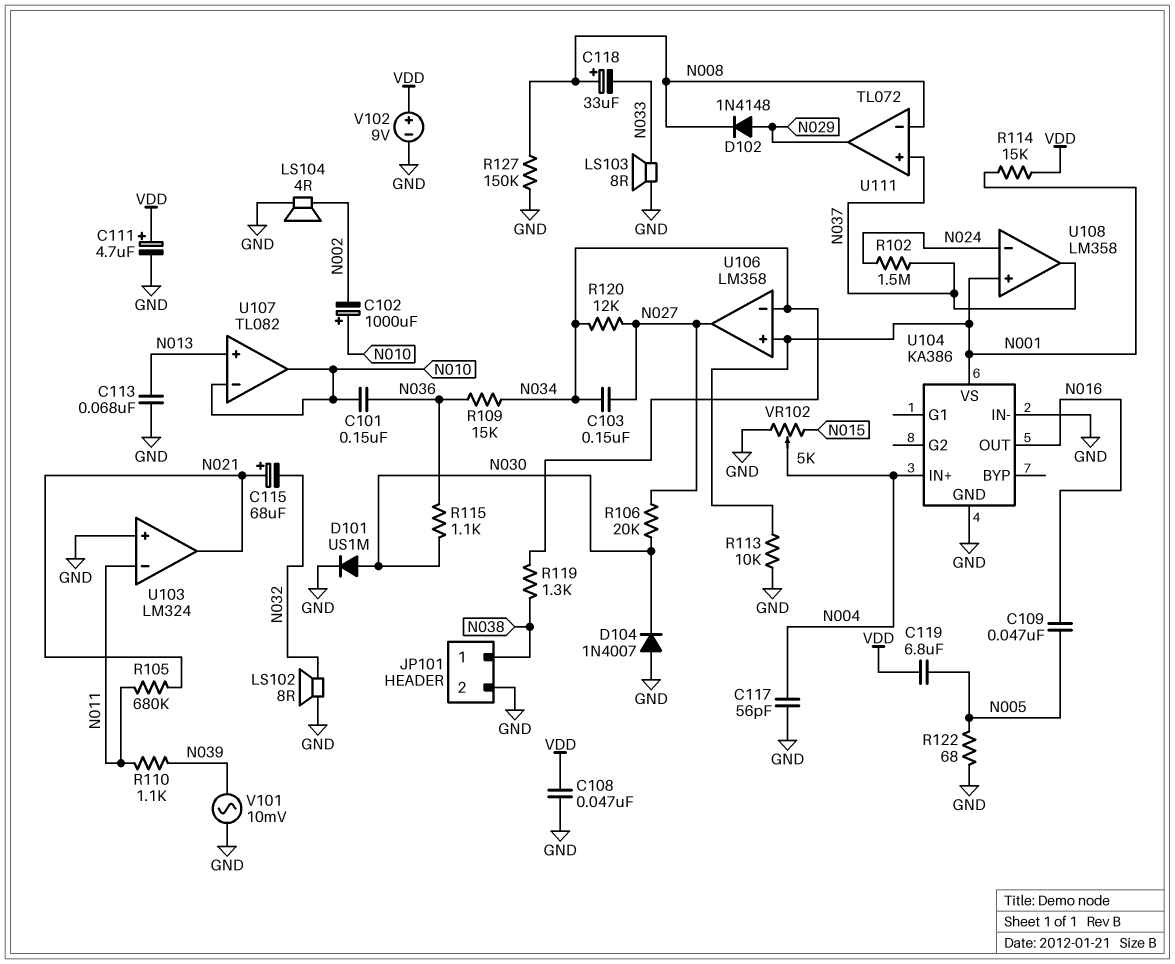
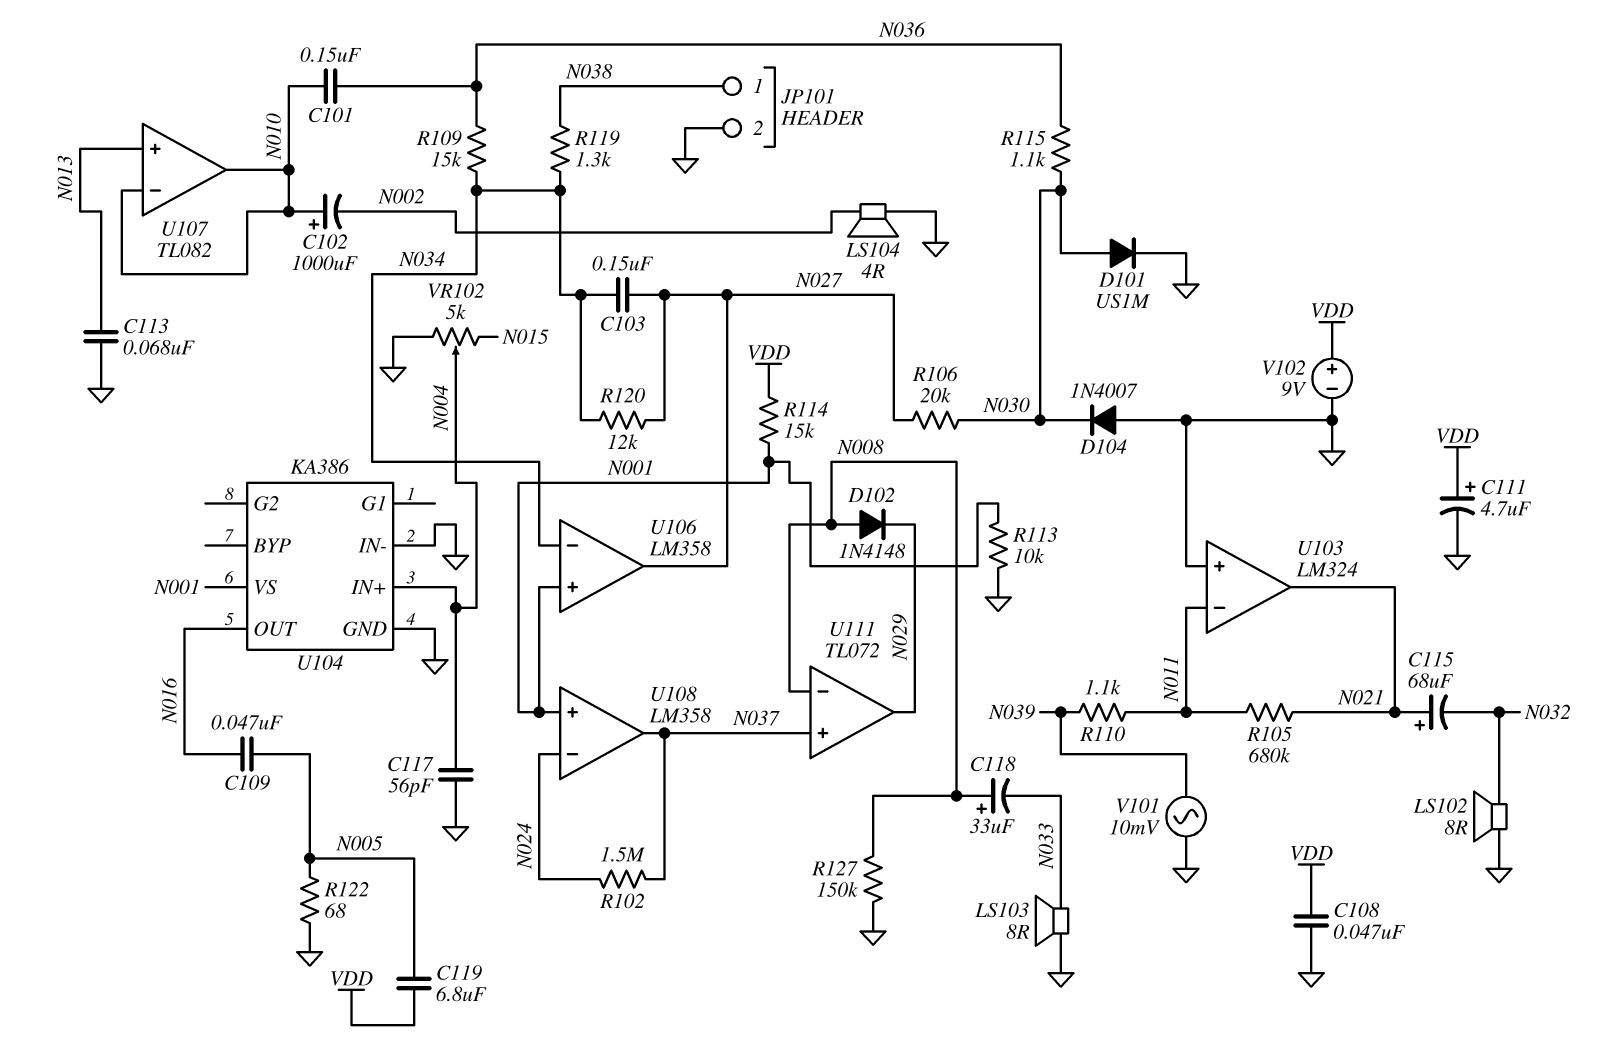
D102: diode 1N4148 (A N029, K N008) -> diode 1N4148 (A N008, K N029)

